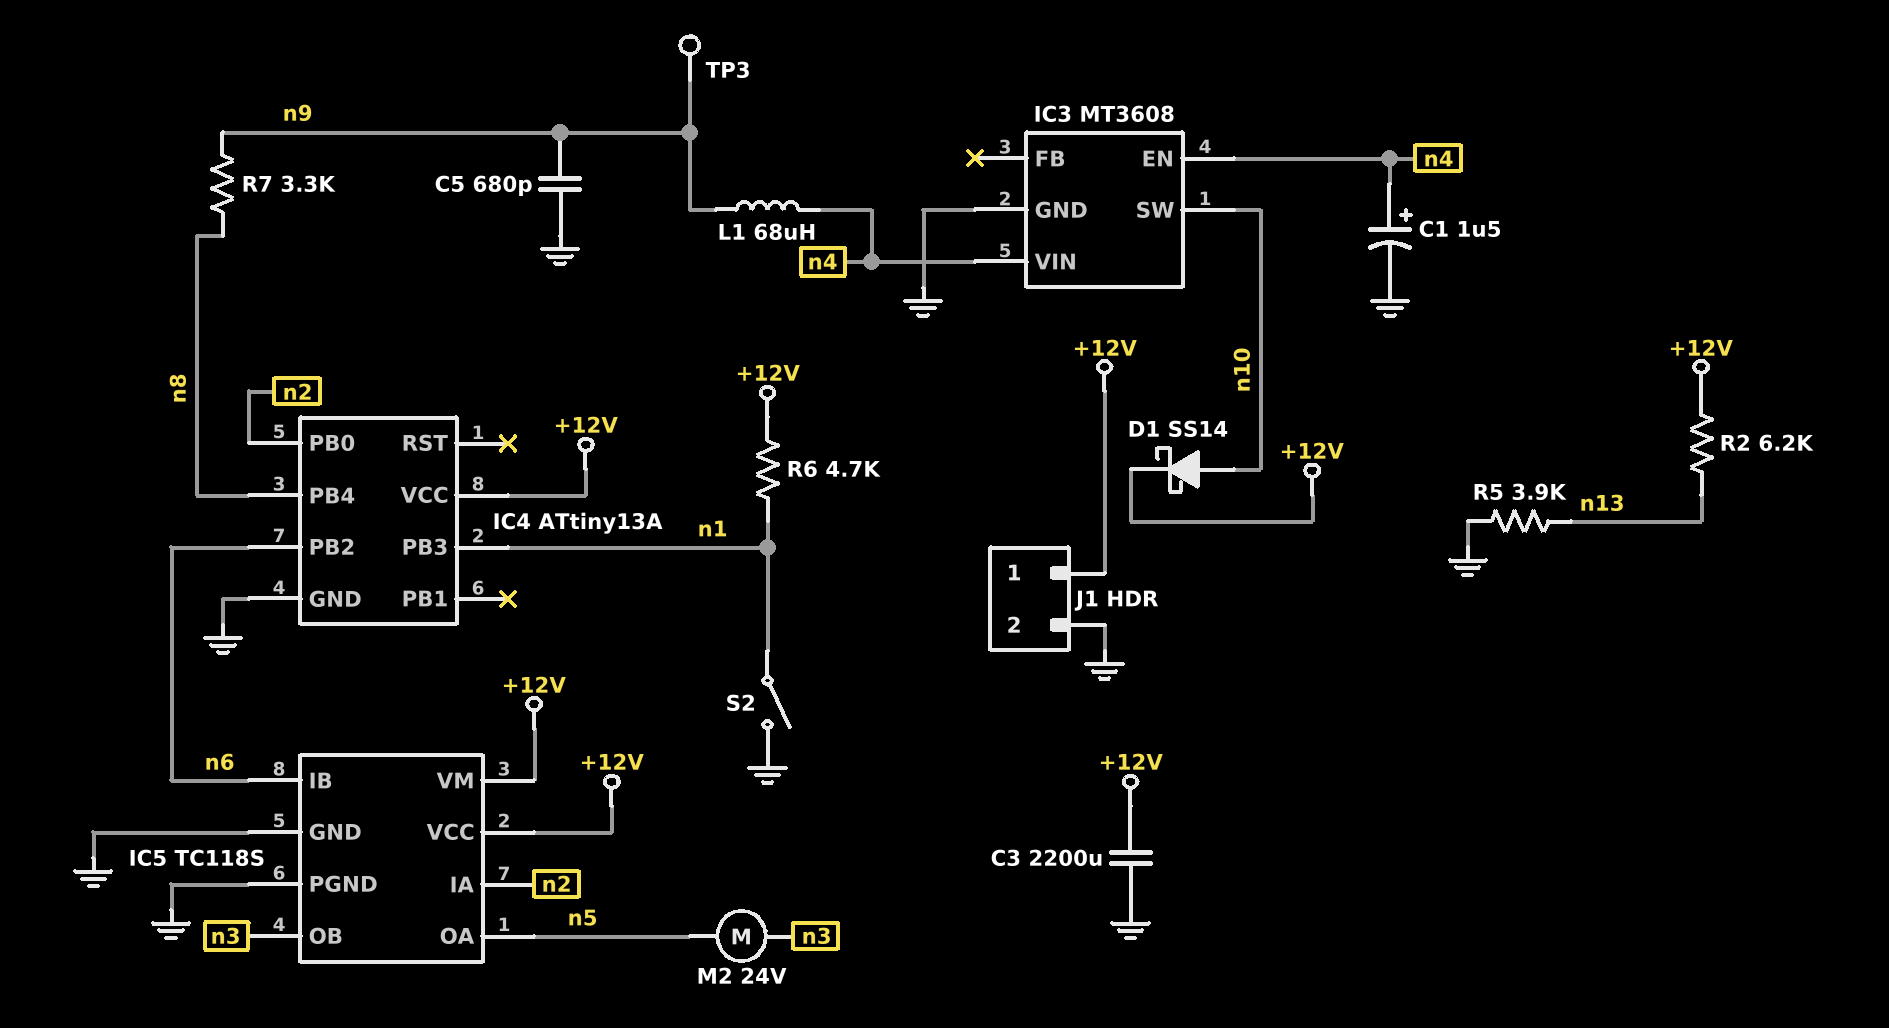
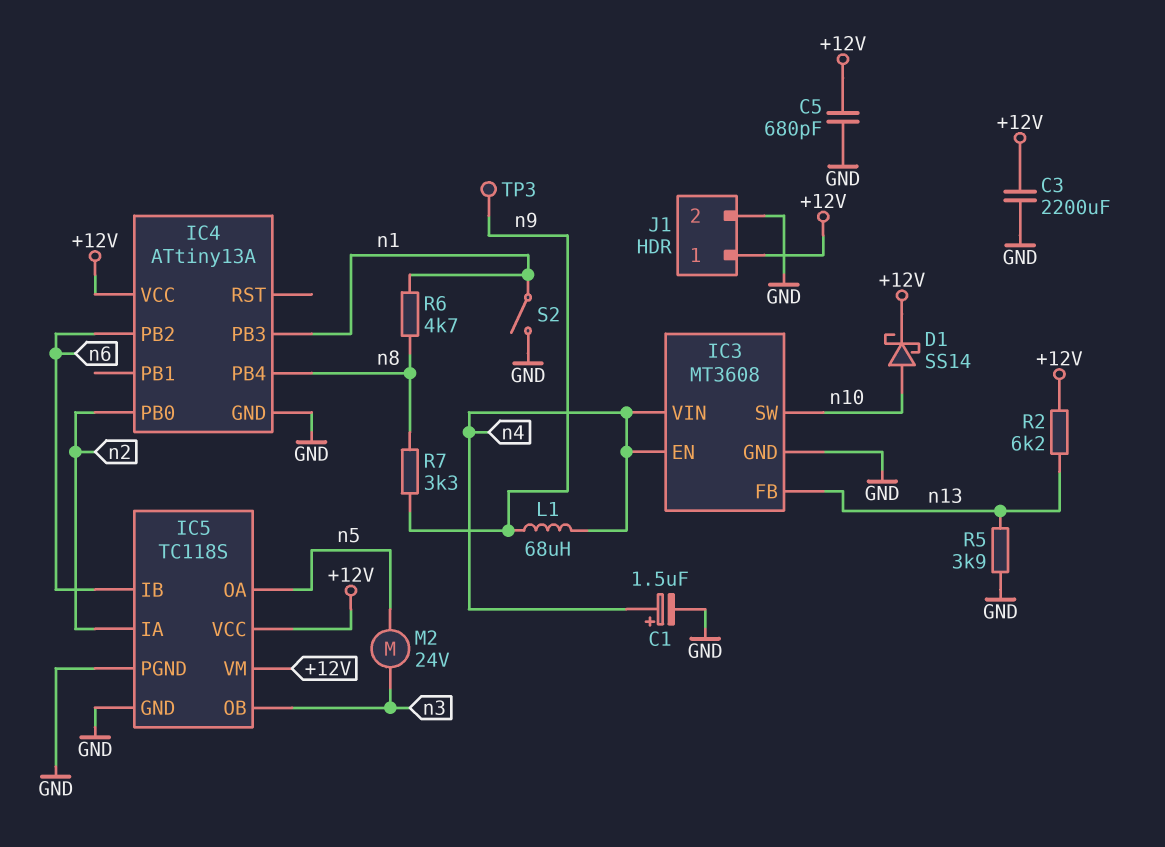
C5: 680pF (GND, n9) -> 680pF (+12V, GND)
IC3 pin FB: none -> n13
R6: 4.7k (+12V, n1) -> 4.7k (n1, n8)

